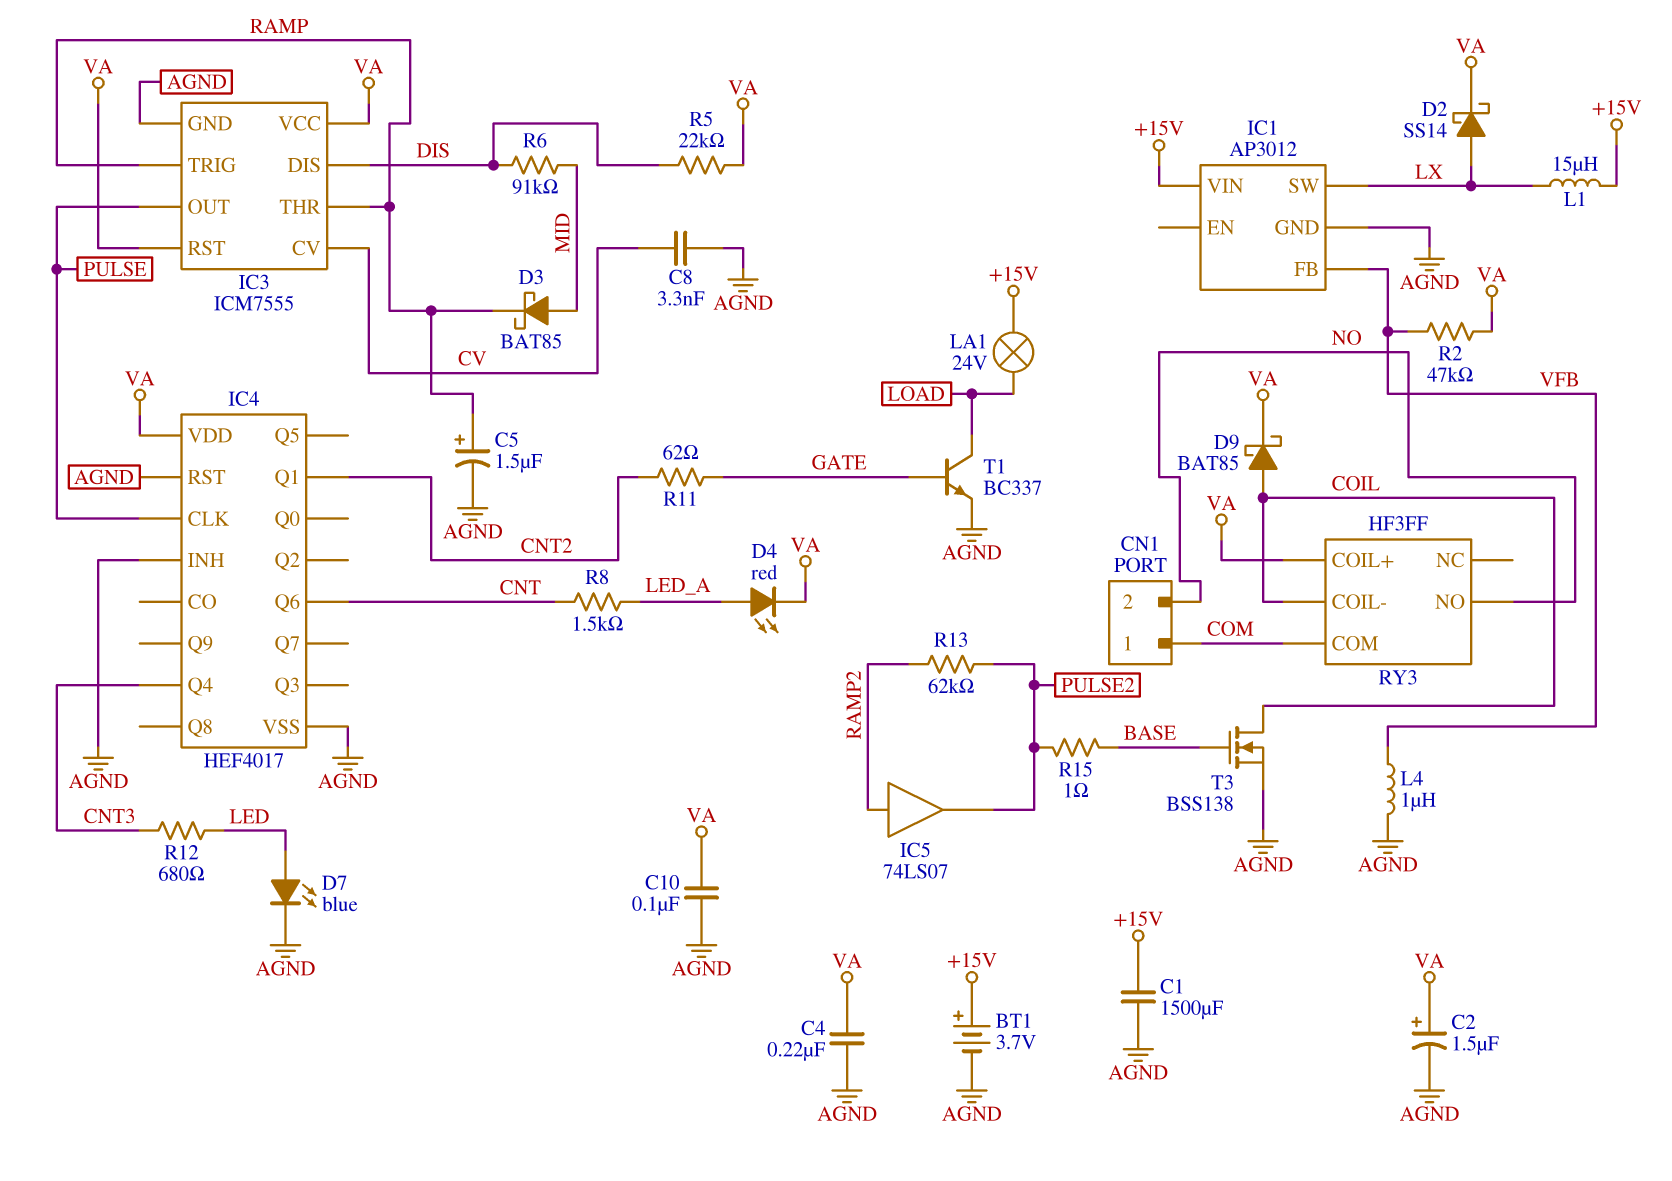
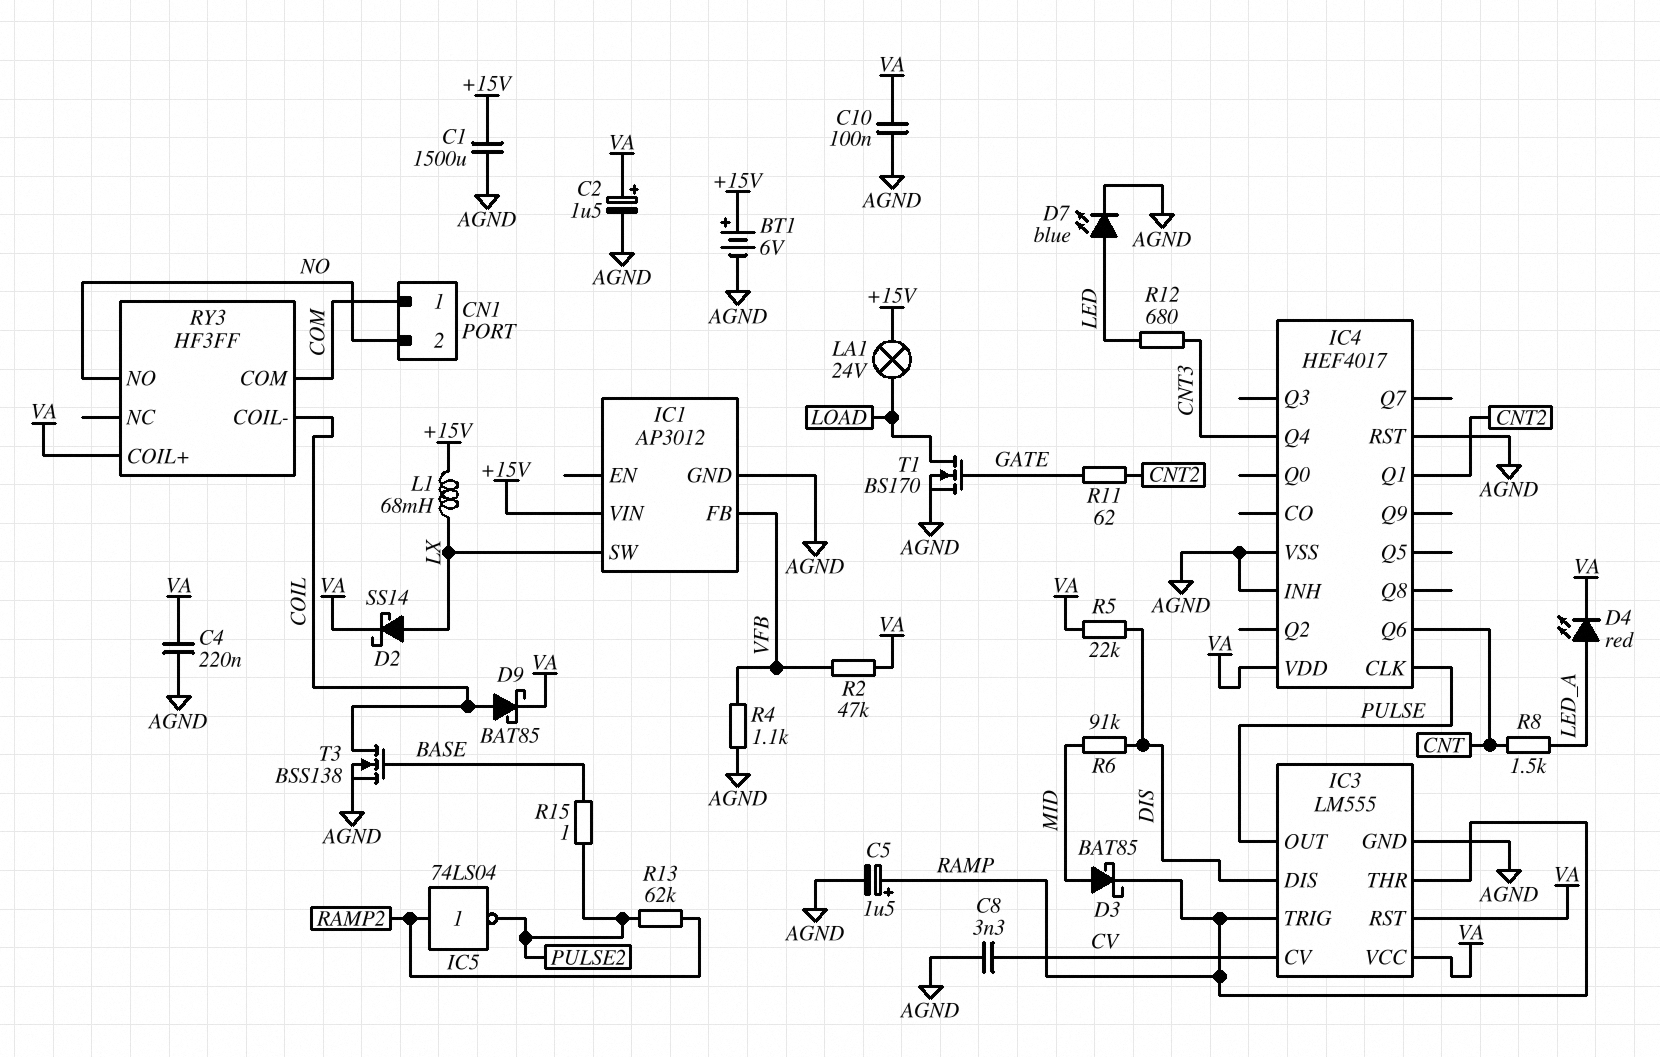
BT1: 3.7V (plus +15V, minus AGND) -> 6V (plus +15V, minus AGND)
IC3: ICM7555 -> LM555
IC5: buffer 74LS07 (in RAMP2, out PULSE2) -> NOT 74LS04 (in RAMP2, out PULSE2)
L1: 15uH (+15V, LX) -> 68mH (+15V, LX)
L4: 1uH (AGND, VFB) -> none
R4: none -> 1.1k (AGND, VFB)
T1: NPN BC337 (B GATE, C LOAD, E AGND) -> NMOS BS170 (G GATE, D LOAD, S AGND)

